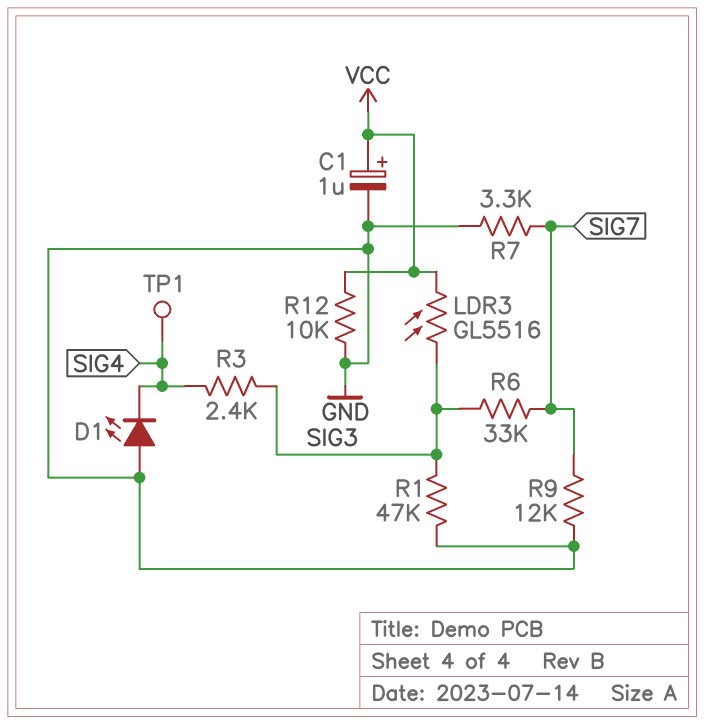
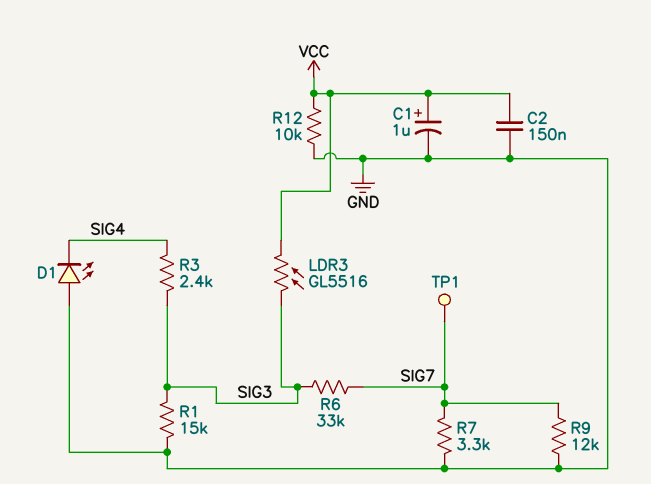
C2: none -> 150nF (GND, VCC)
R1: 47k (GND, SIG3) -> 15k (GND, SIG3)
TP1: test point (SIG4) -> test point (SIG7)

